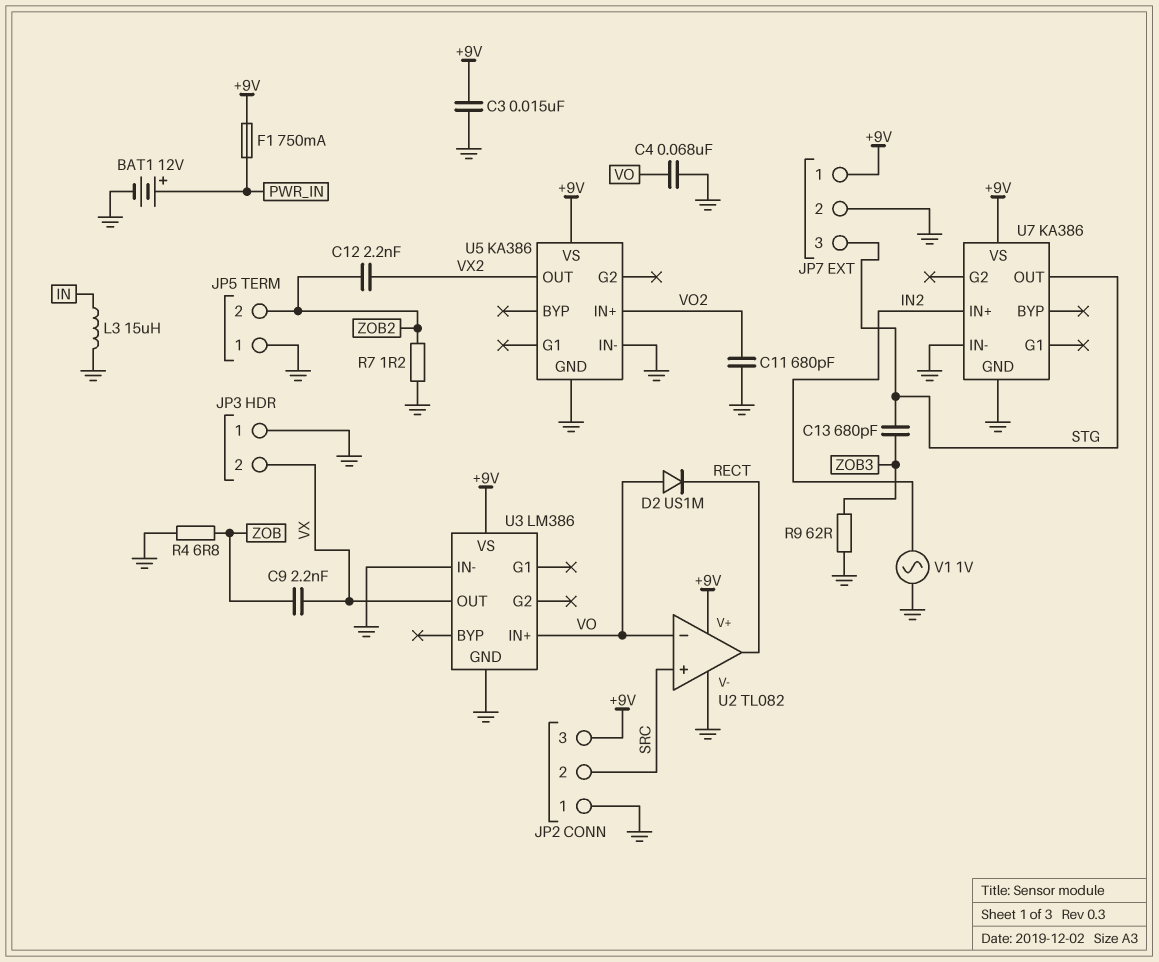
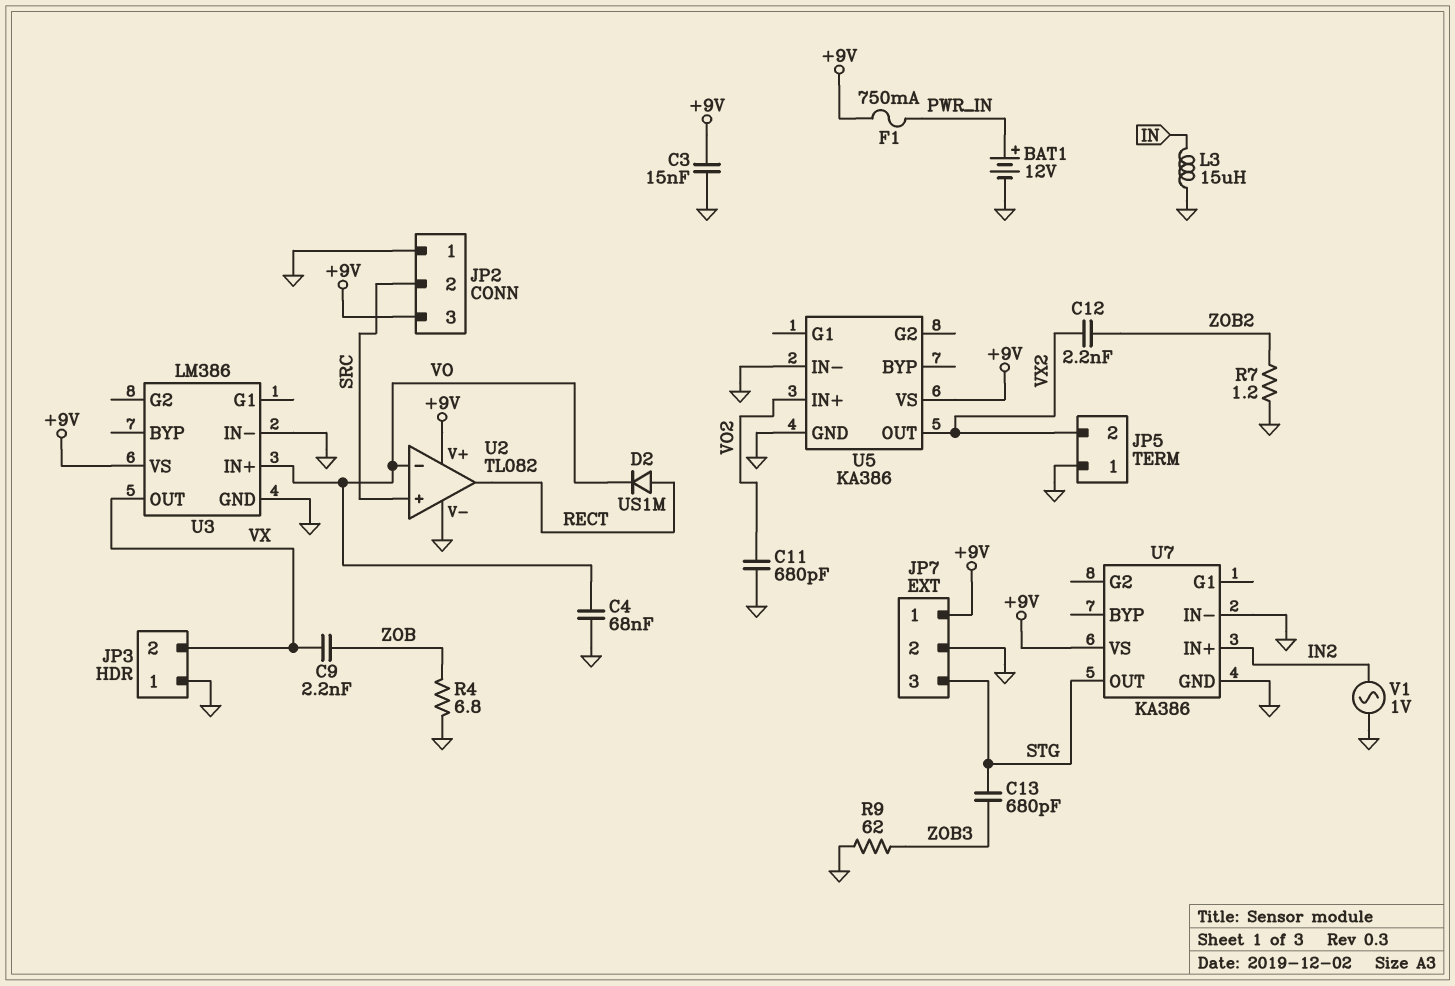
D2: diode US1M (A VO, K RECT) -> diode US1M (A RECT, K VO)
JP5 pin 2: ZOB2 -> VX2

